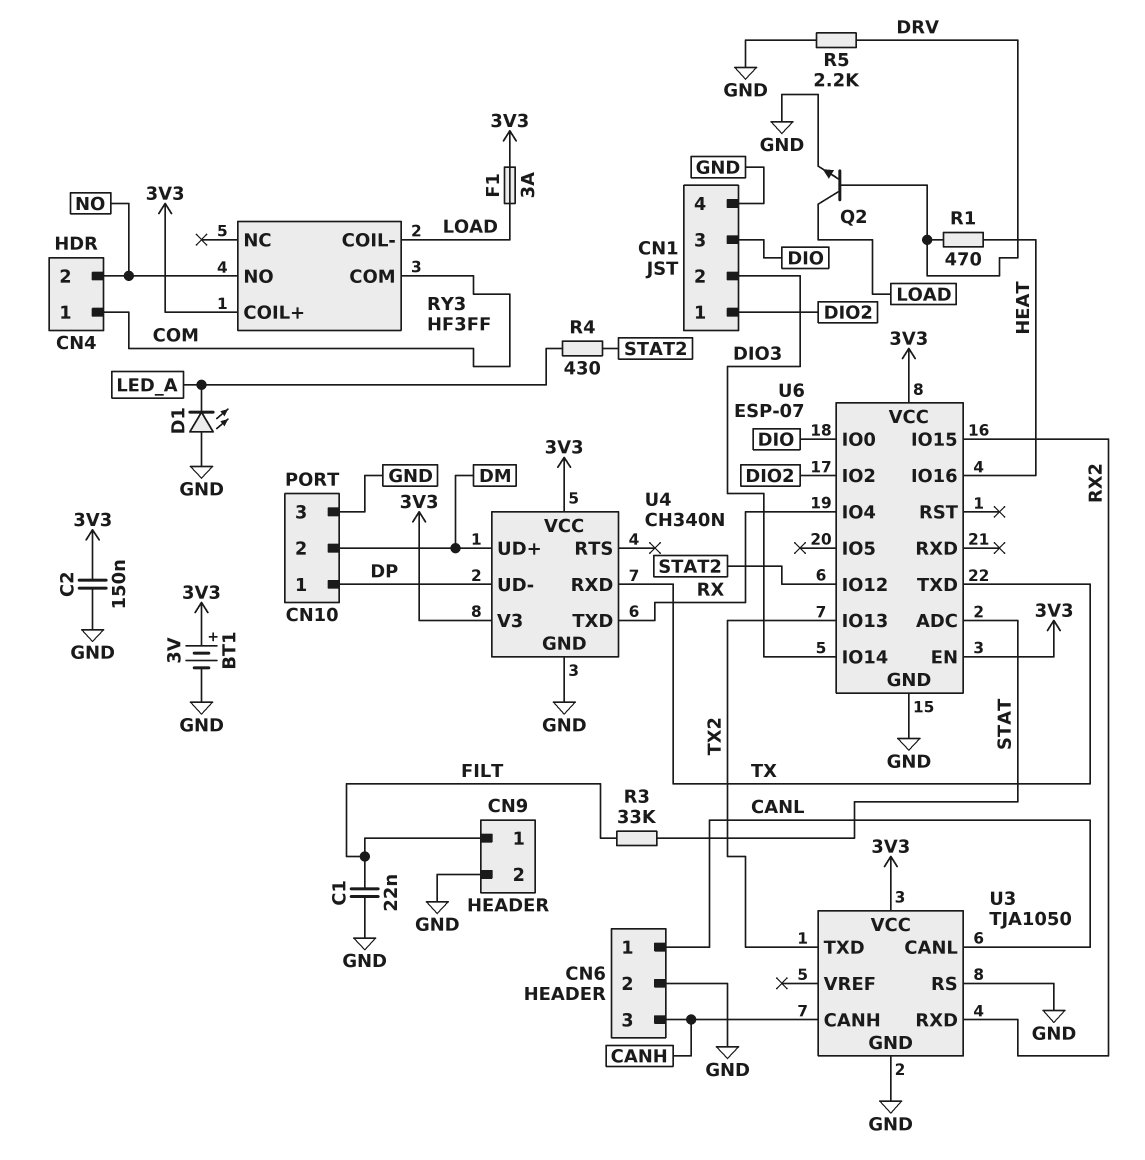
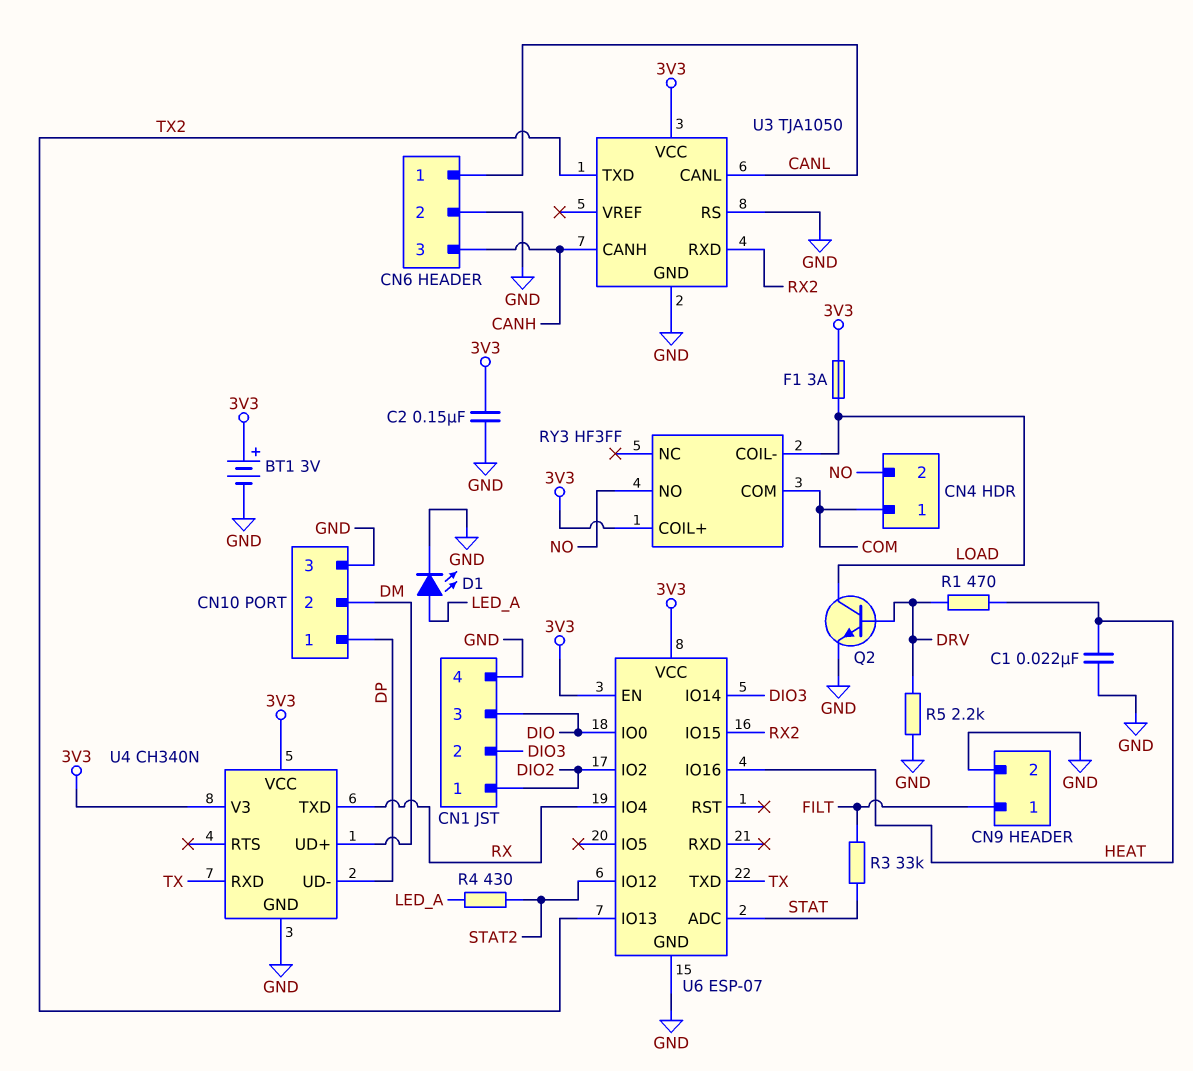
C1: 22nF (FILT, GND) -> 22nF (GND, HEAT)
D1: LED (A GND, K LED_A) -> LED (A LED_A, K GND)

